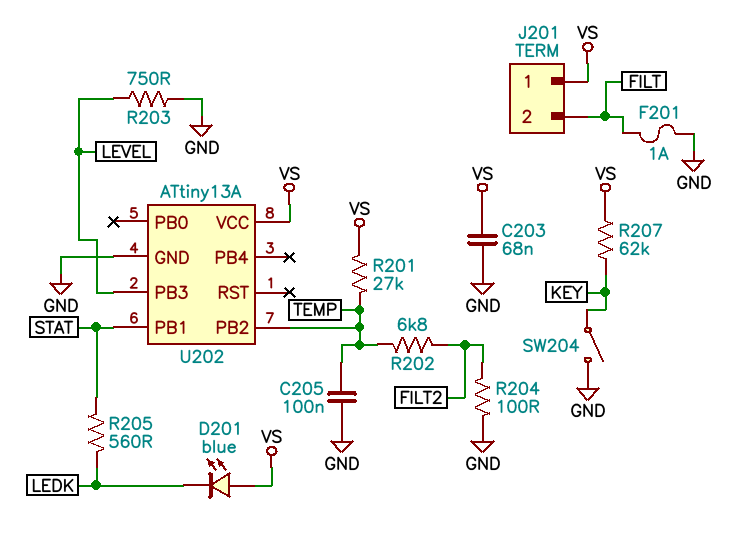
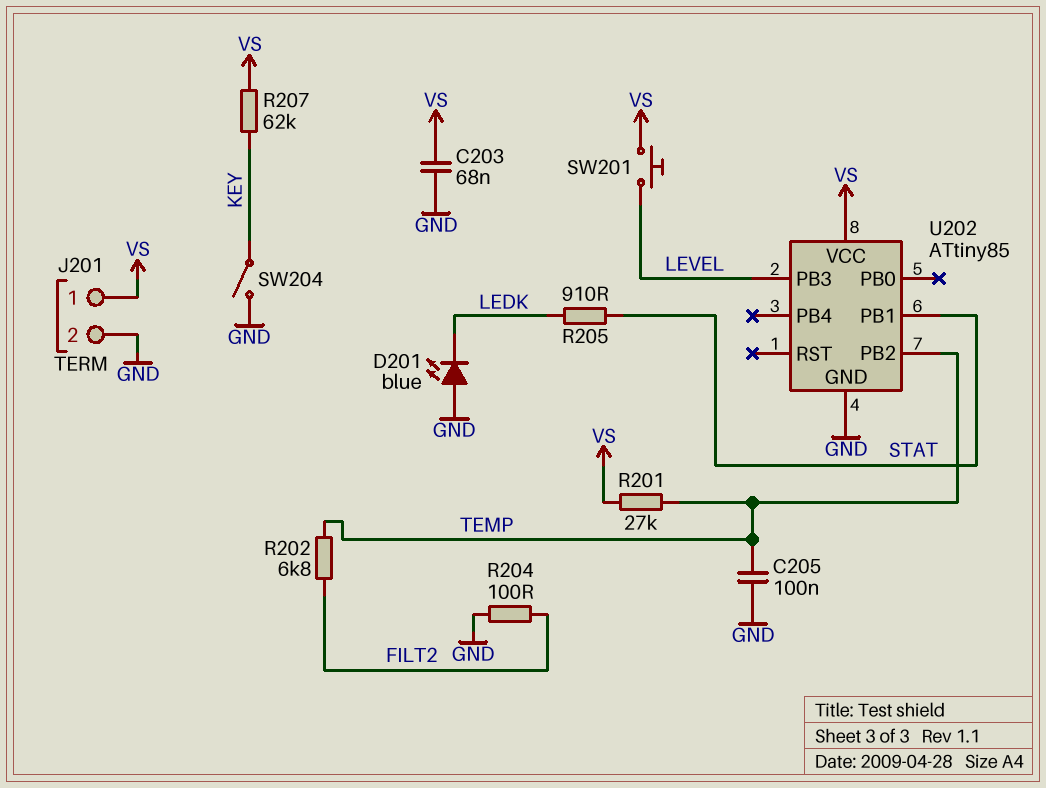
D201: LED blue (A VS, K LEDK) -> LED blue (A GND, K LEDK)
F201: 1A (FILT, GND) -> none
J201 pin 2: FILT -> GND
R203: 750 (GND, LEVEL) -> none
R205: 560 (LEDK, STAT) -> 910 (LEDK, STAT)
SW201: none -> button (LEVEL, VS)
U202: ATtiny13A -> ATtiny85

